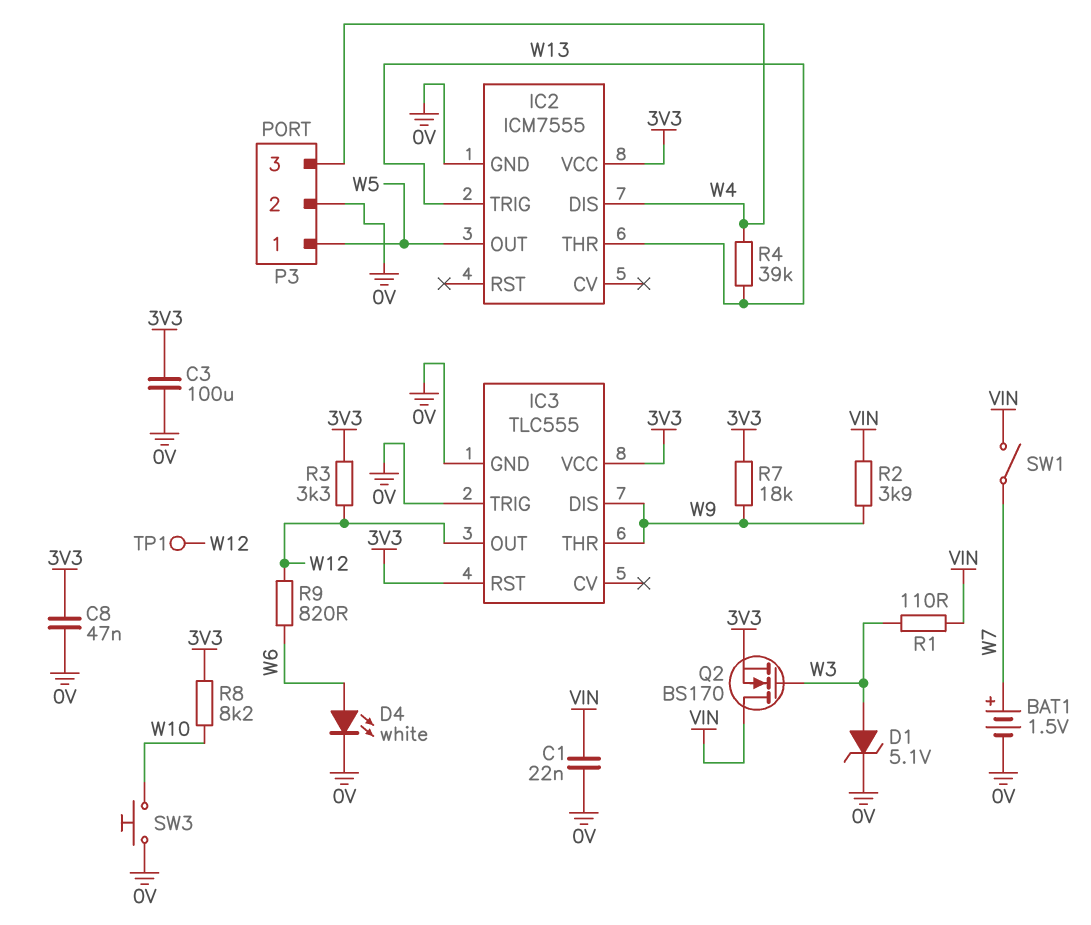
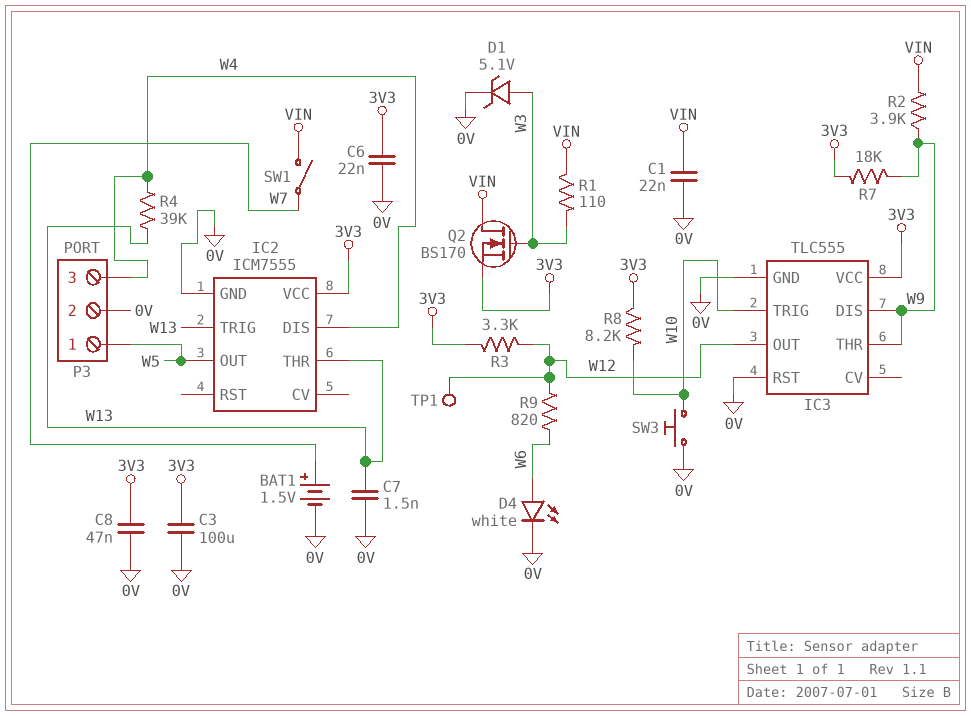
C6: none -> 22nF (0V, 3V3)
C7: none -> 1.5nF (0V, W13)
IC3 pin RST: 3V3 -> 0V
IC3 pin TRIG: 0V -> W10

